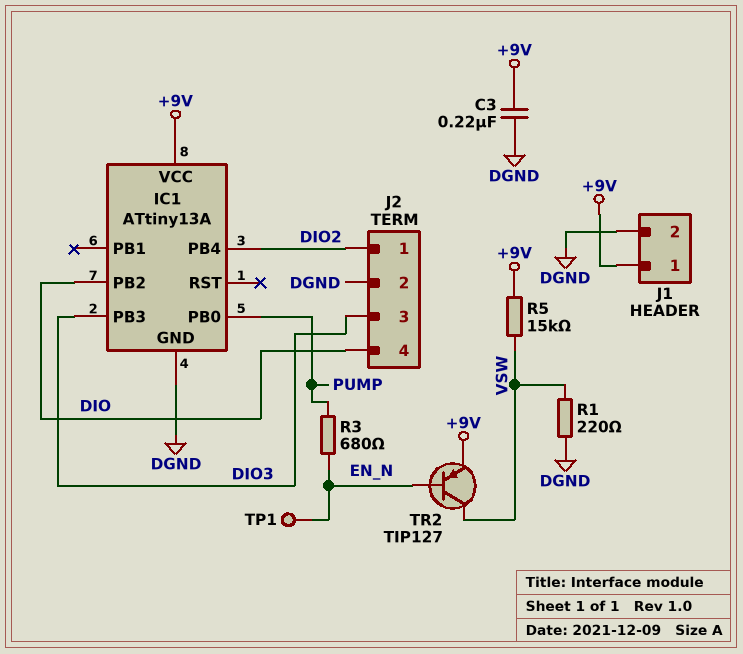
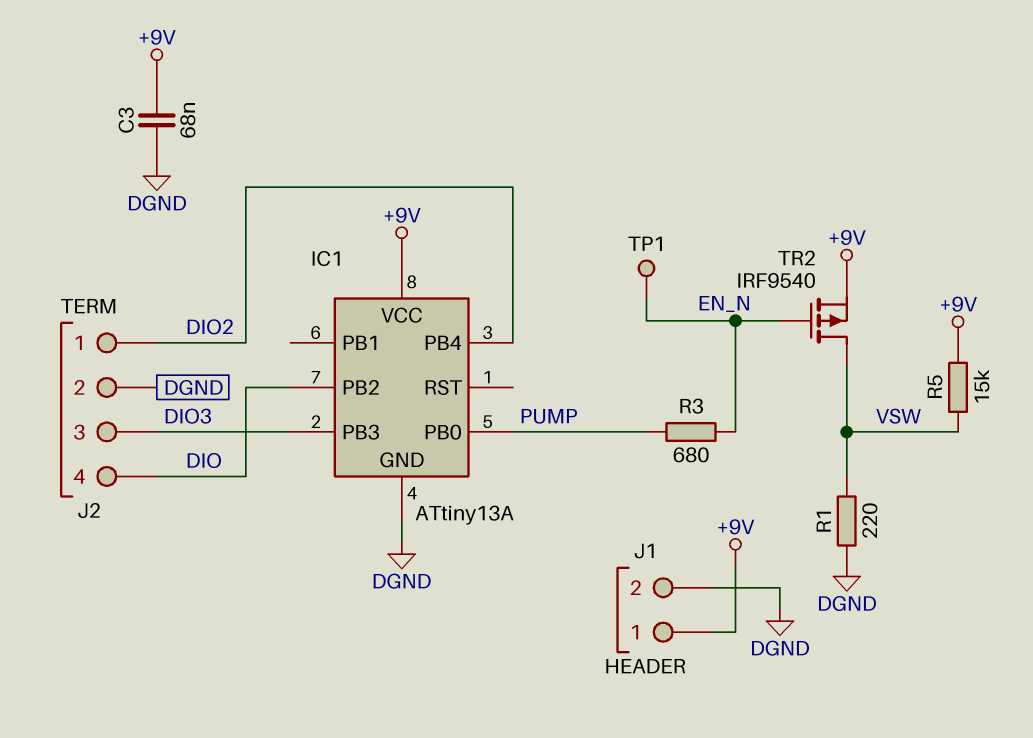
C3: 220nF (+9V, DGND) -> 68nF (+9V, DGND)
TR2: PNP TIP127 (B EN_N, C VSW, E +9V) -> PMOS IRF9540 (G EN_N, D VSW, S +9V)

